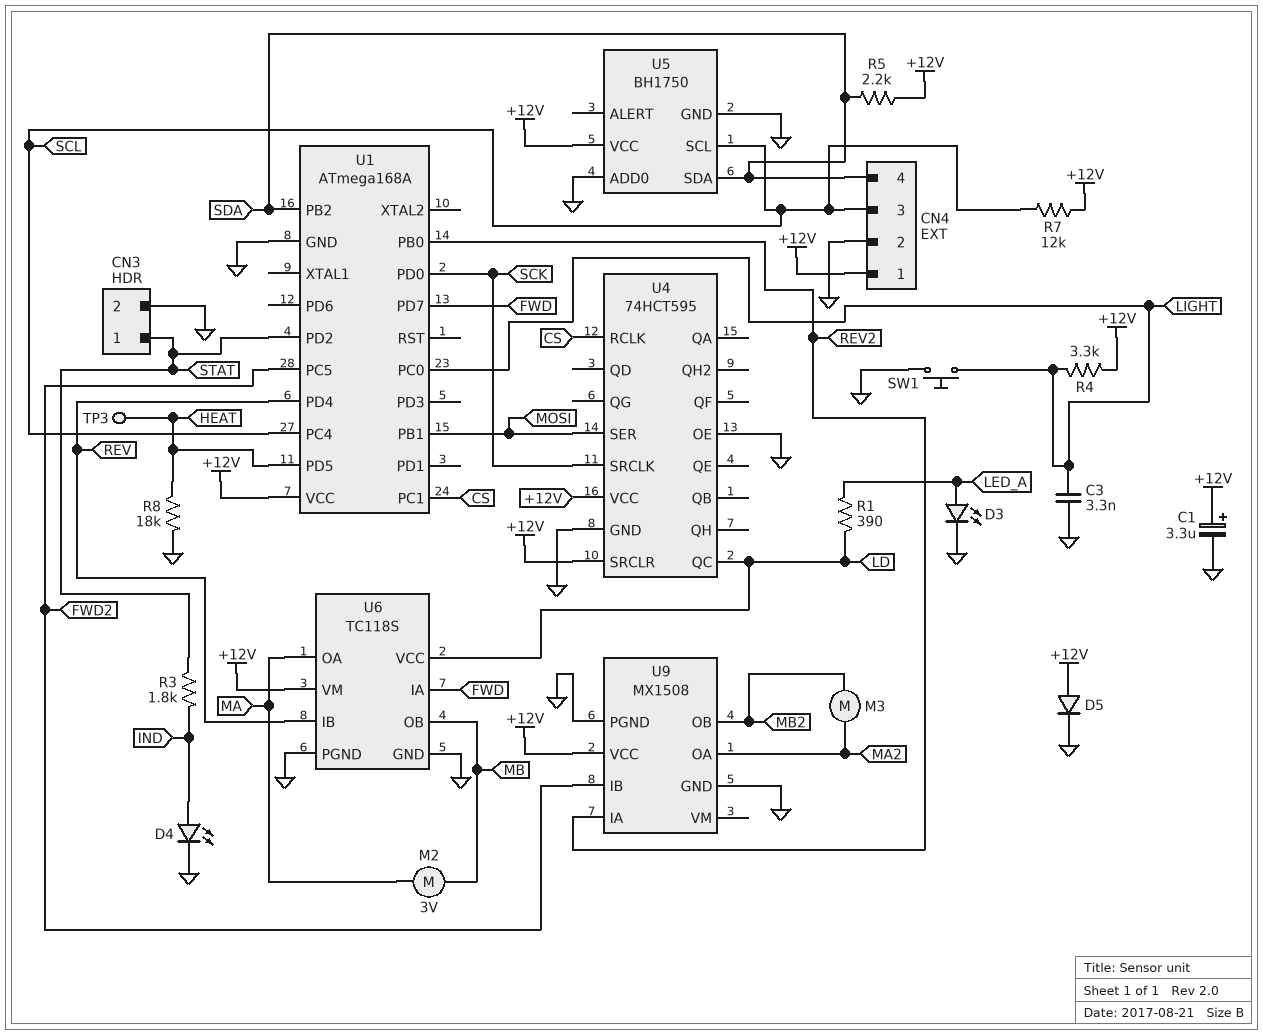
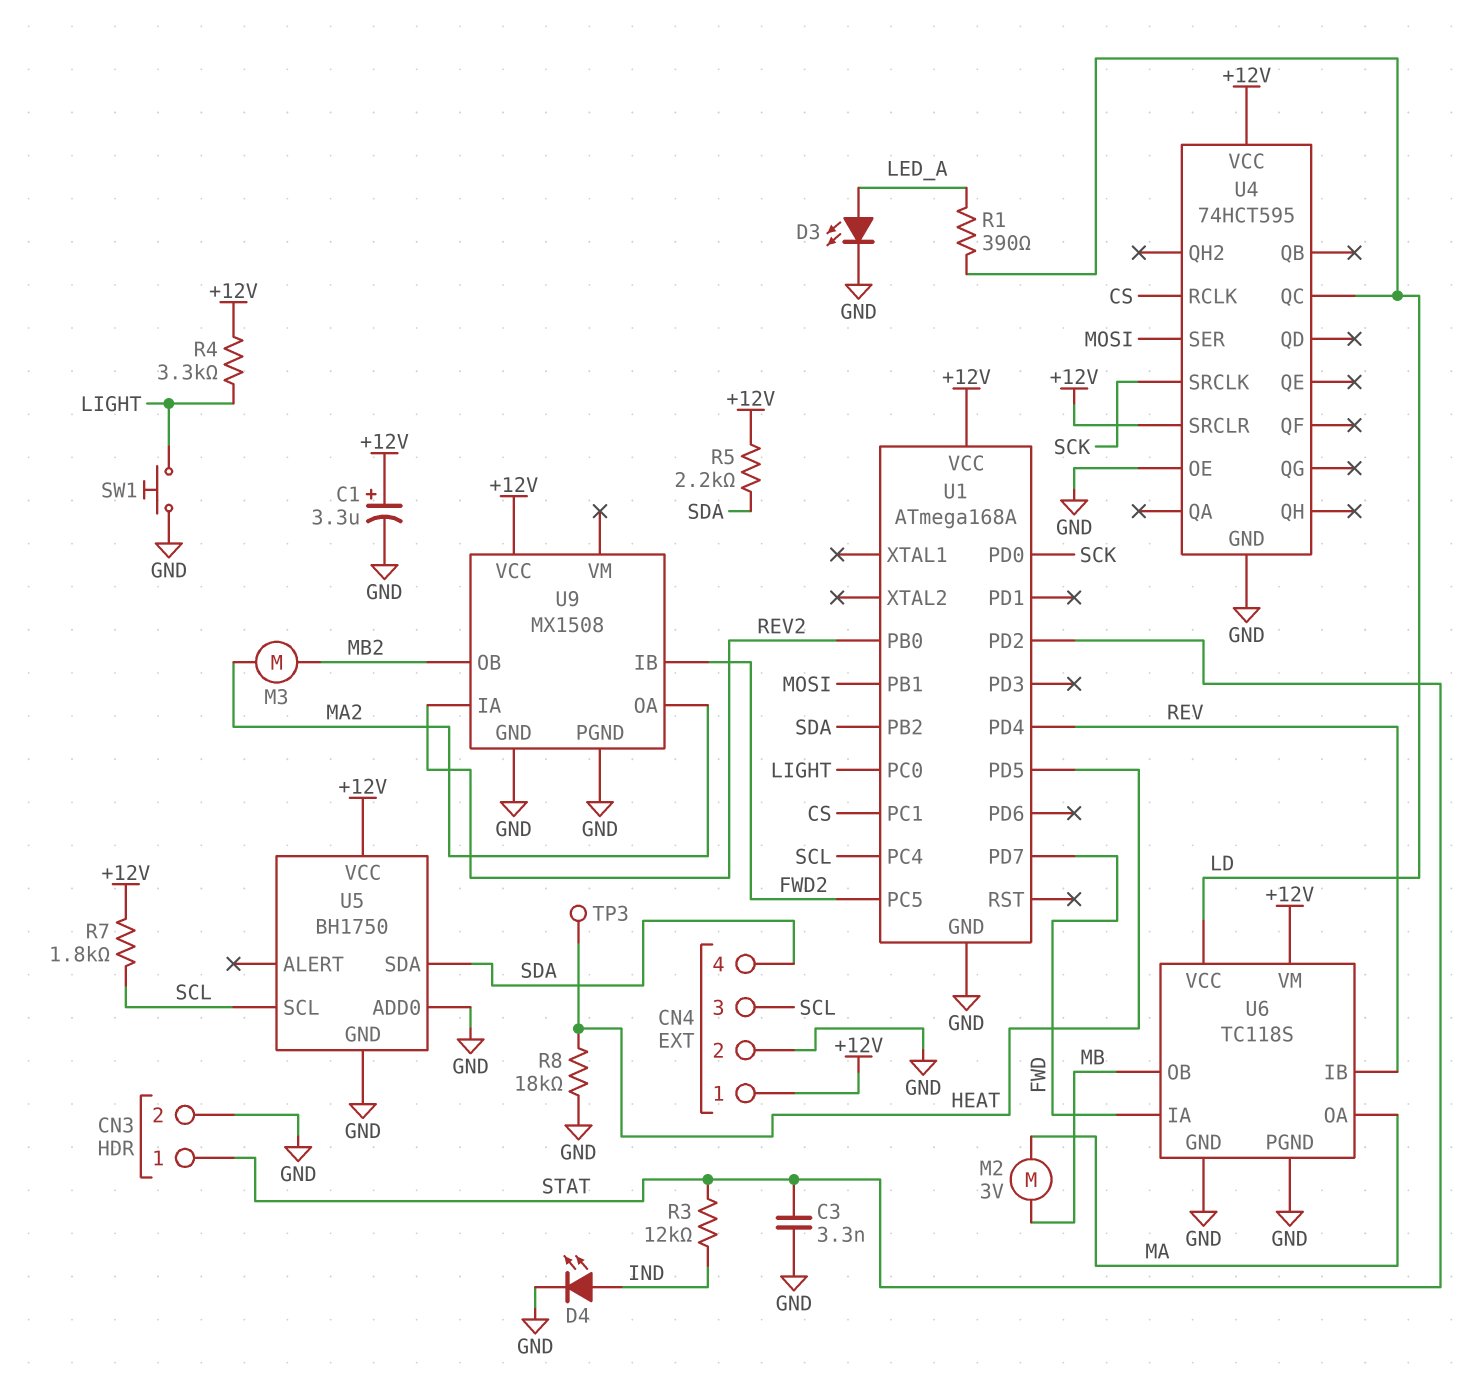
C3: 3.3nF (GND, LIGHT) -> 3.3nF (GND, STAT)
D5: diode (A +12V, K GND) -> none
R3: 1.8k (IND, STAT) -> 12k (IND, STAT)
R7: 12k (+12V, SCL) -> 1.8k (+12V, SCL)

